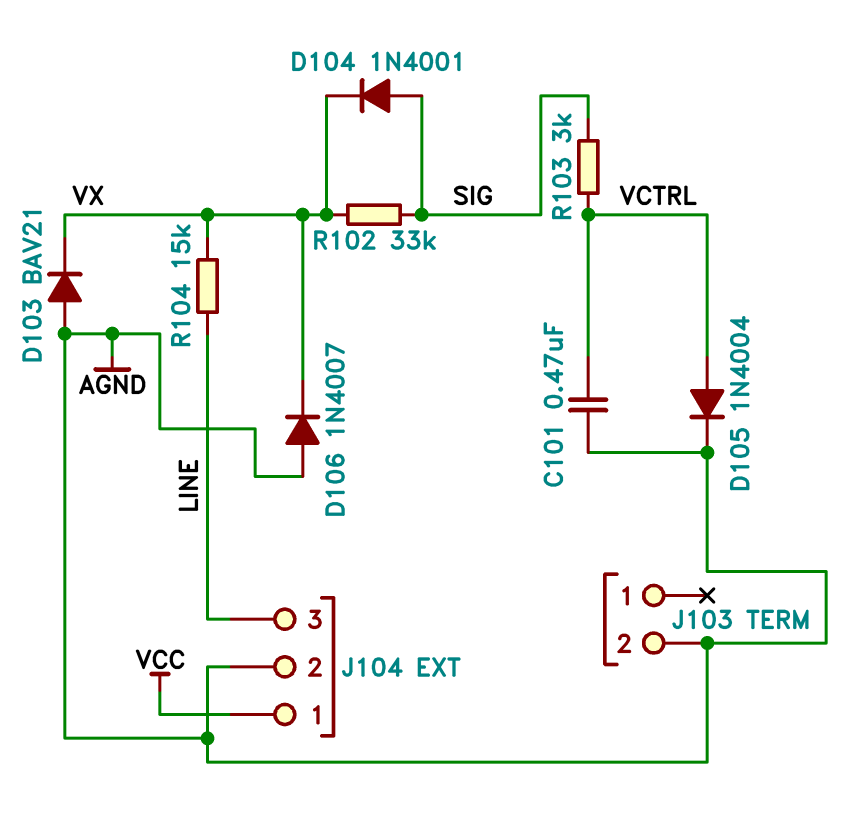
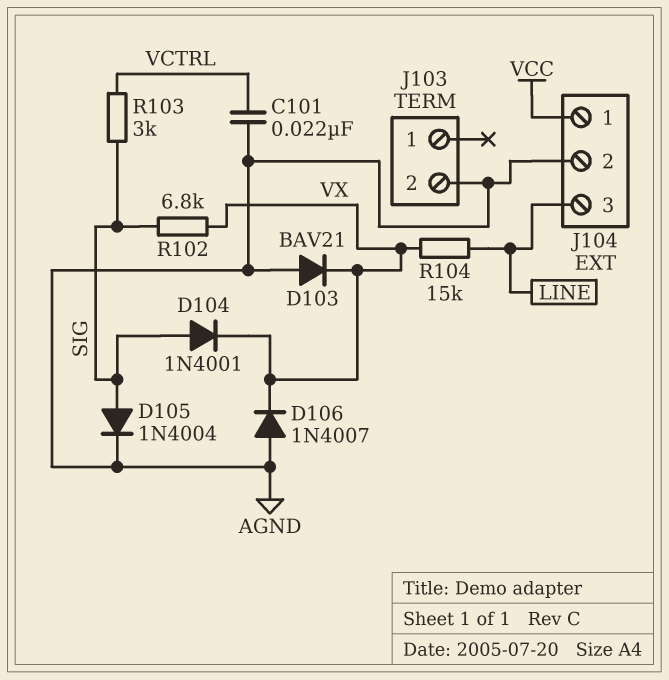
C101: 470nF (AGND, VCTRL) -> 22nF (AGND, VCTRL)
D105: diode 1N4004 (A VCTRL, K AGND) -> diode 1N4004 (A SIG, K AGND)
R102: 33k (SIG, VX) -> 6.8k (SIG, VX)

